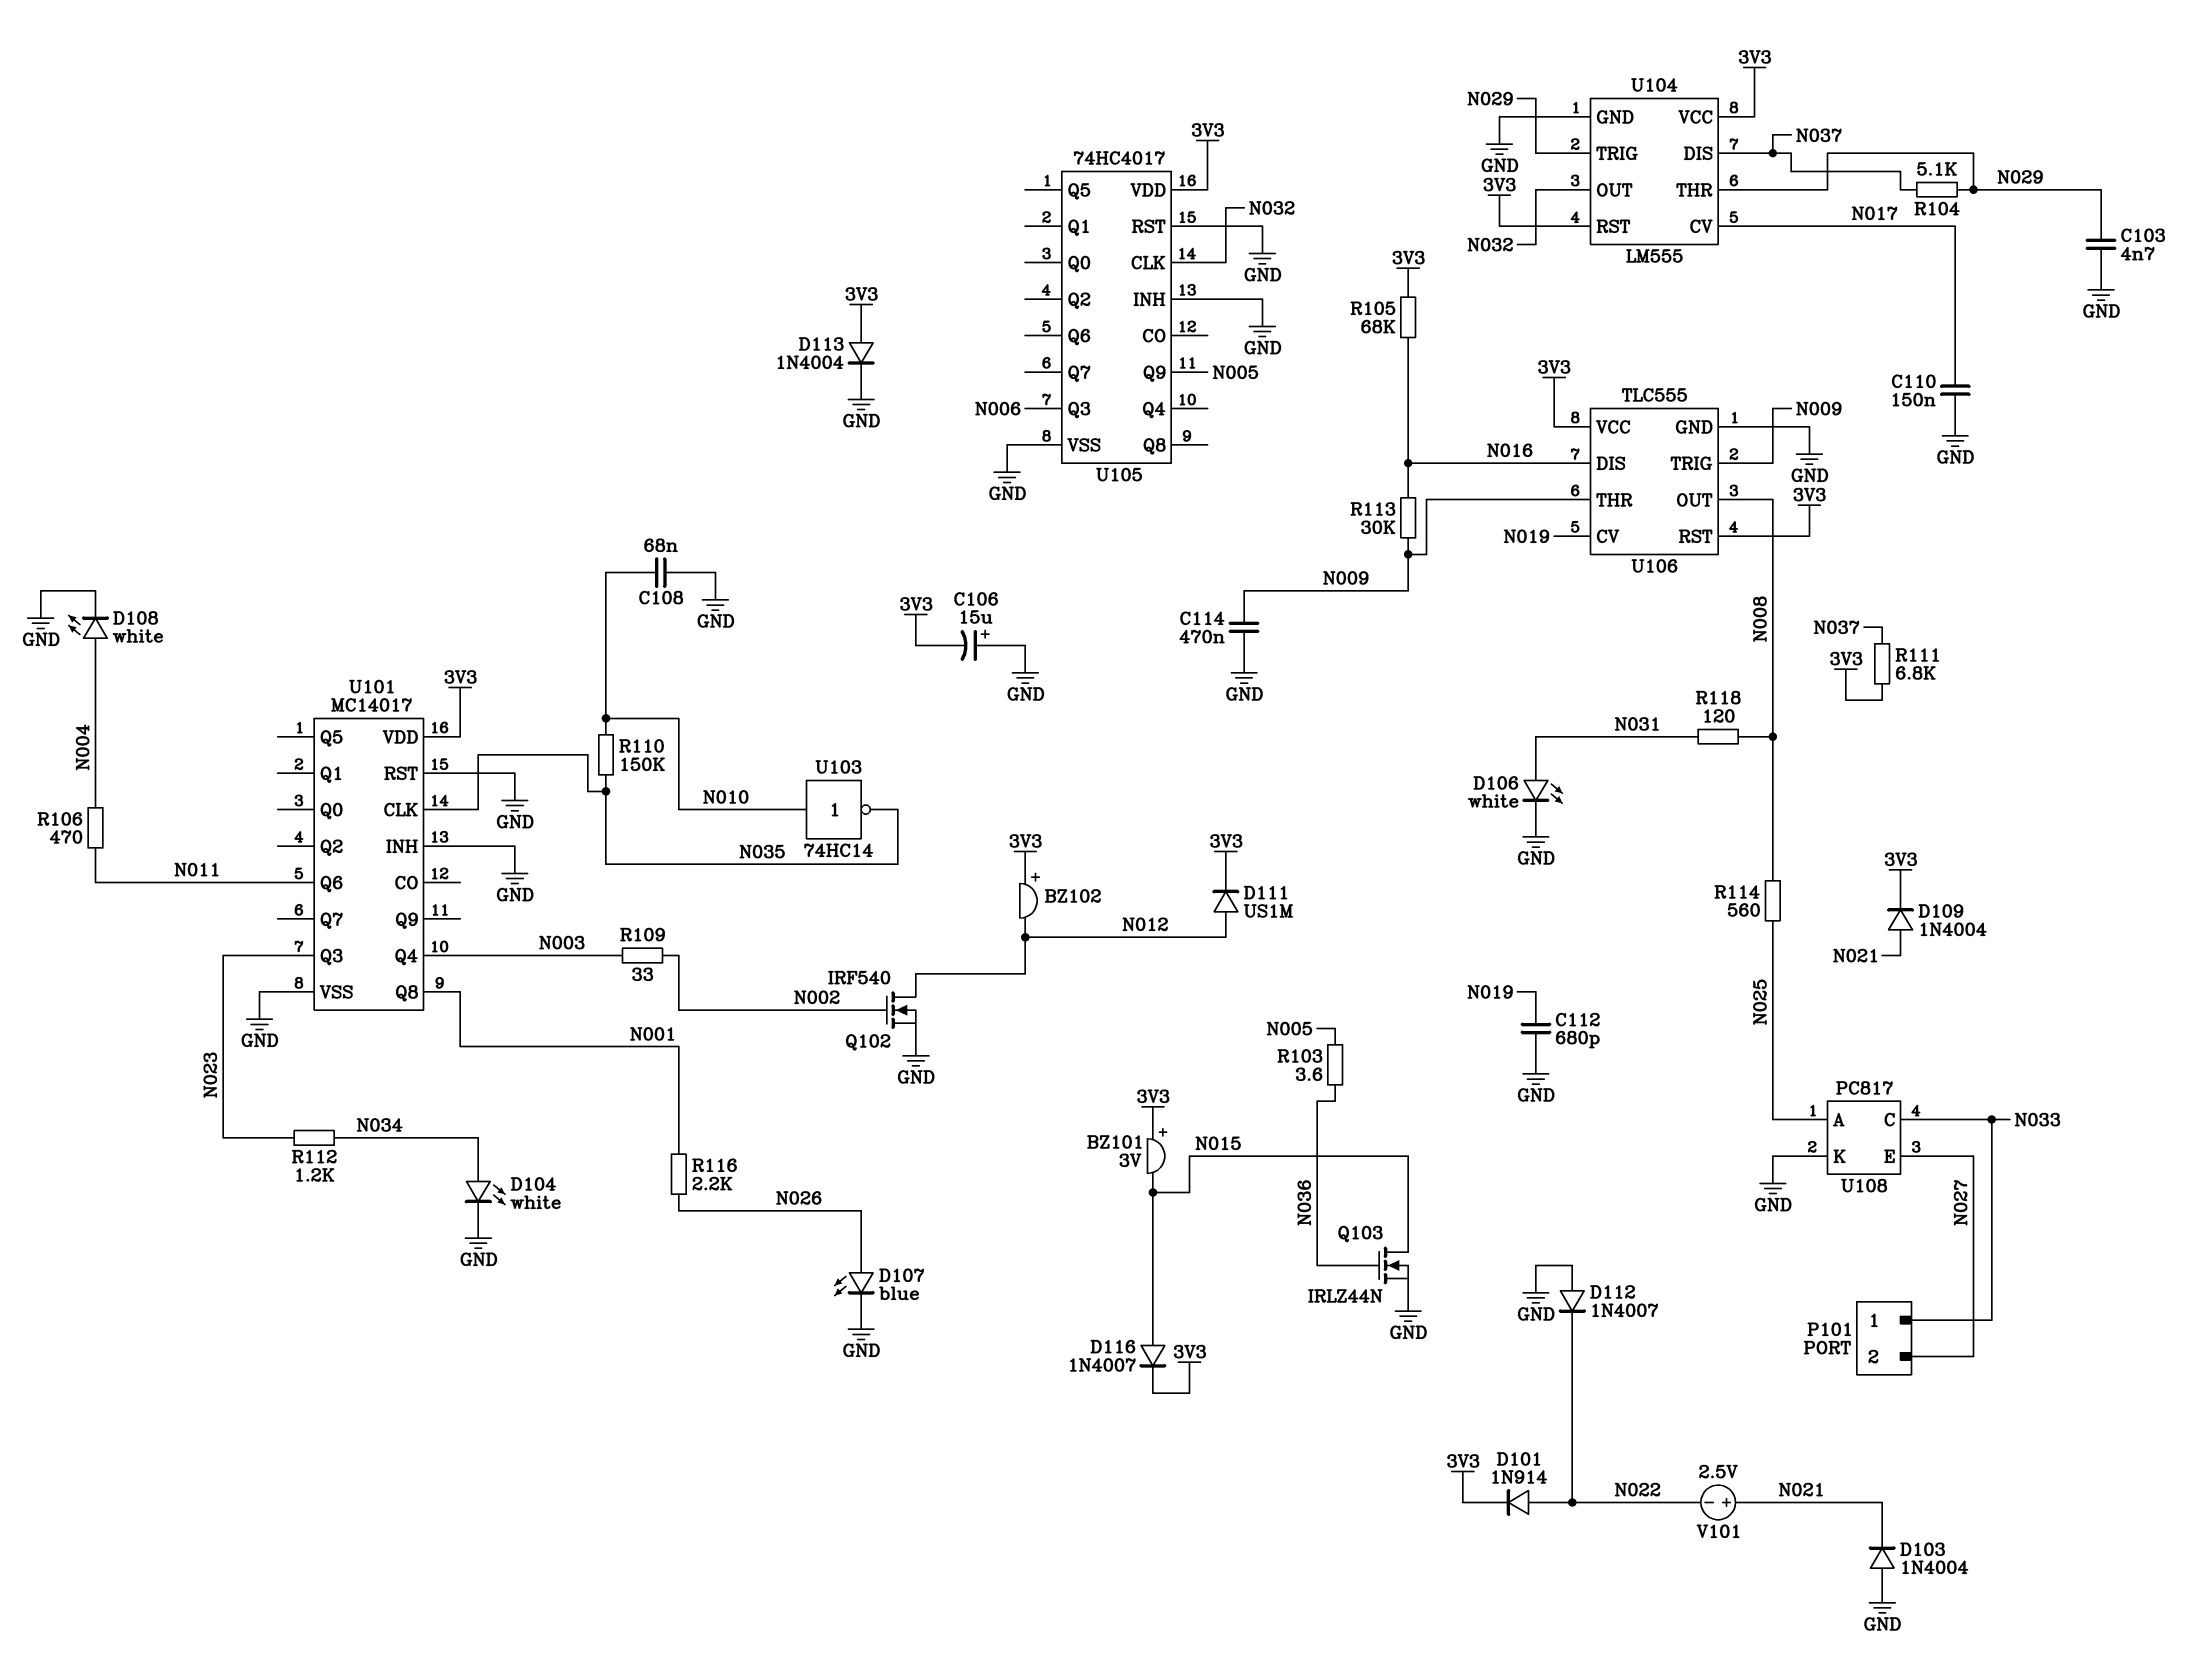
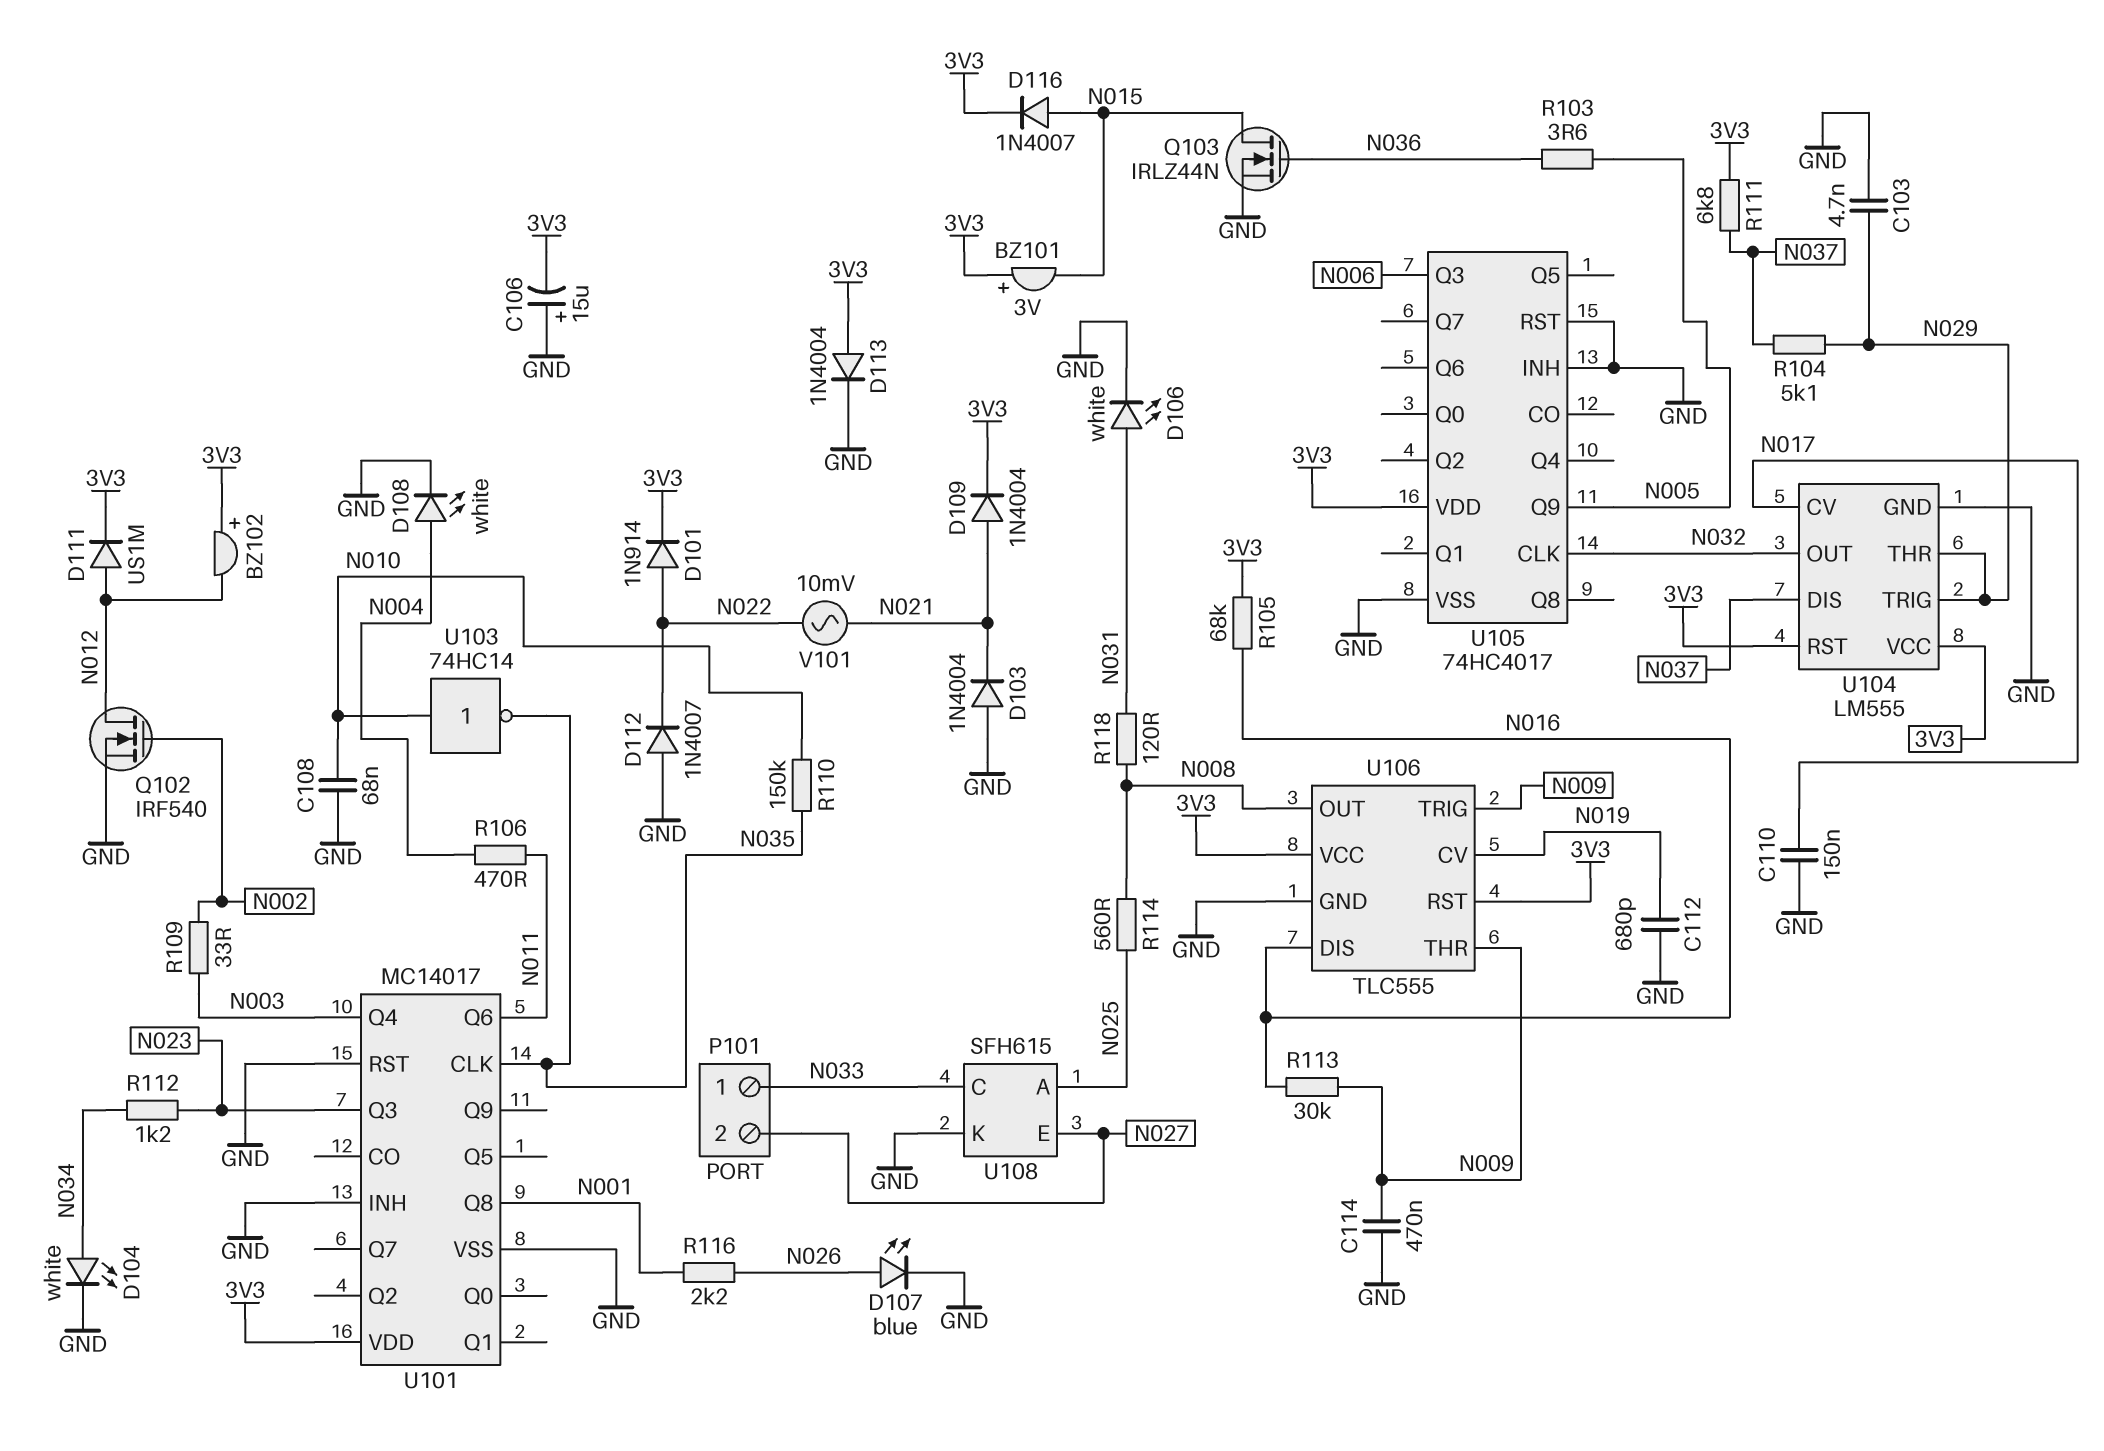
U108: PC817 -> SFH615
V101: 2.5V (plus N021, minus N022) -> AC 10mV (N021, N022)

